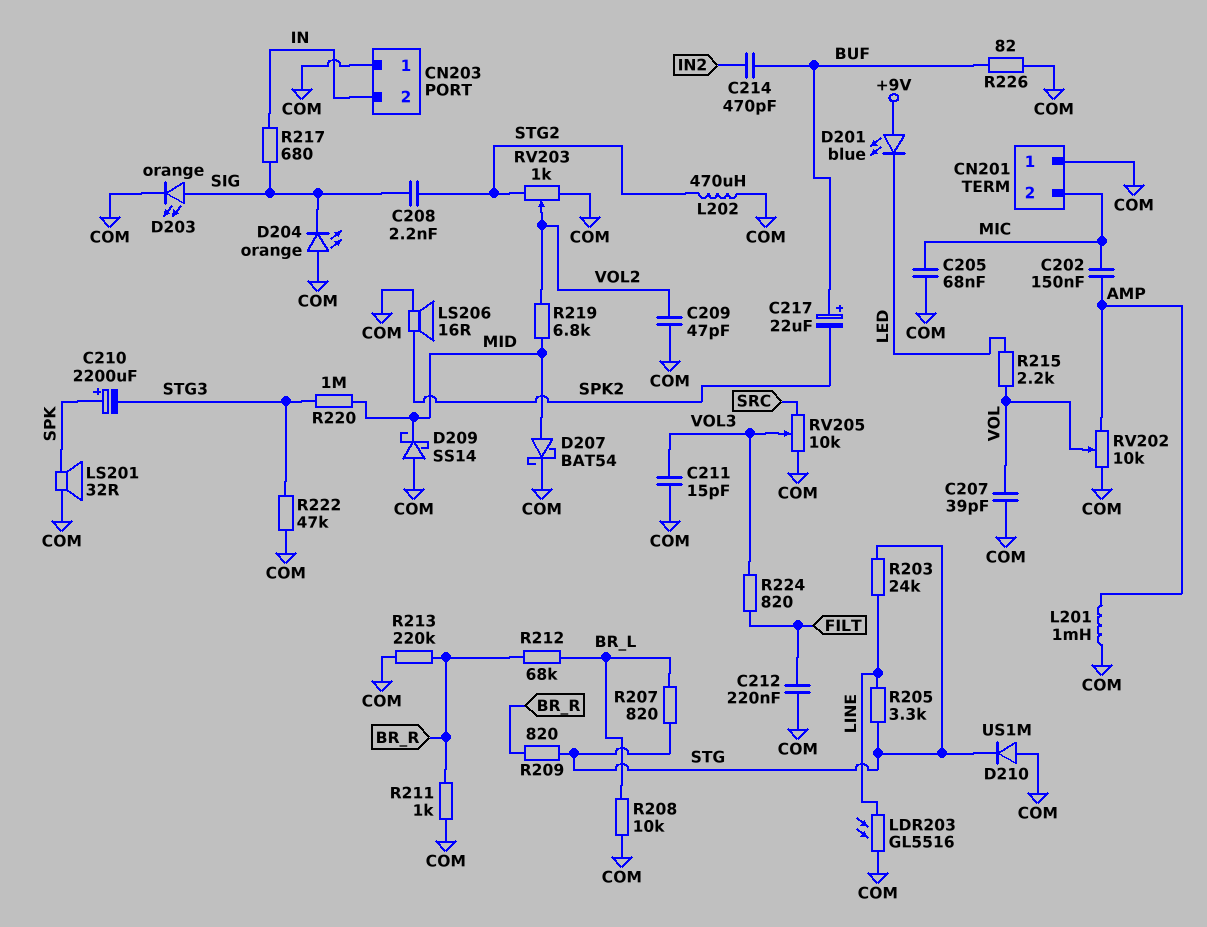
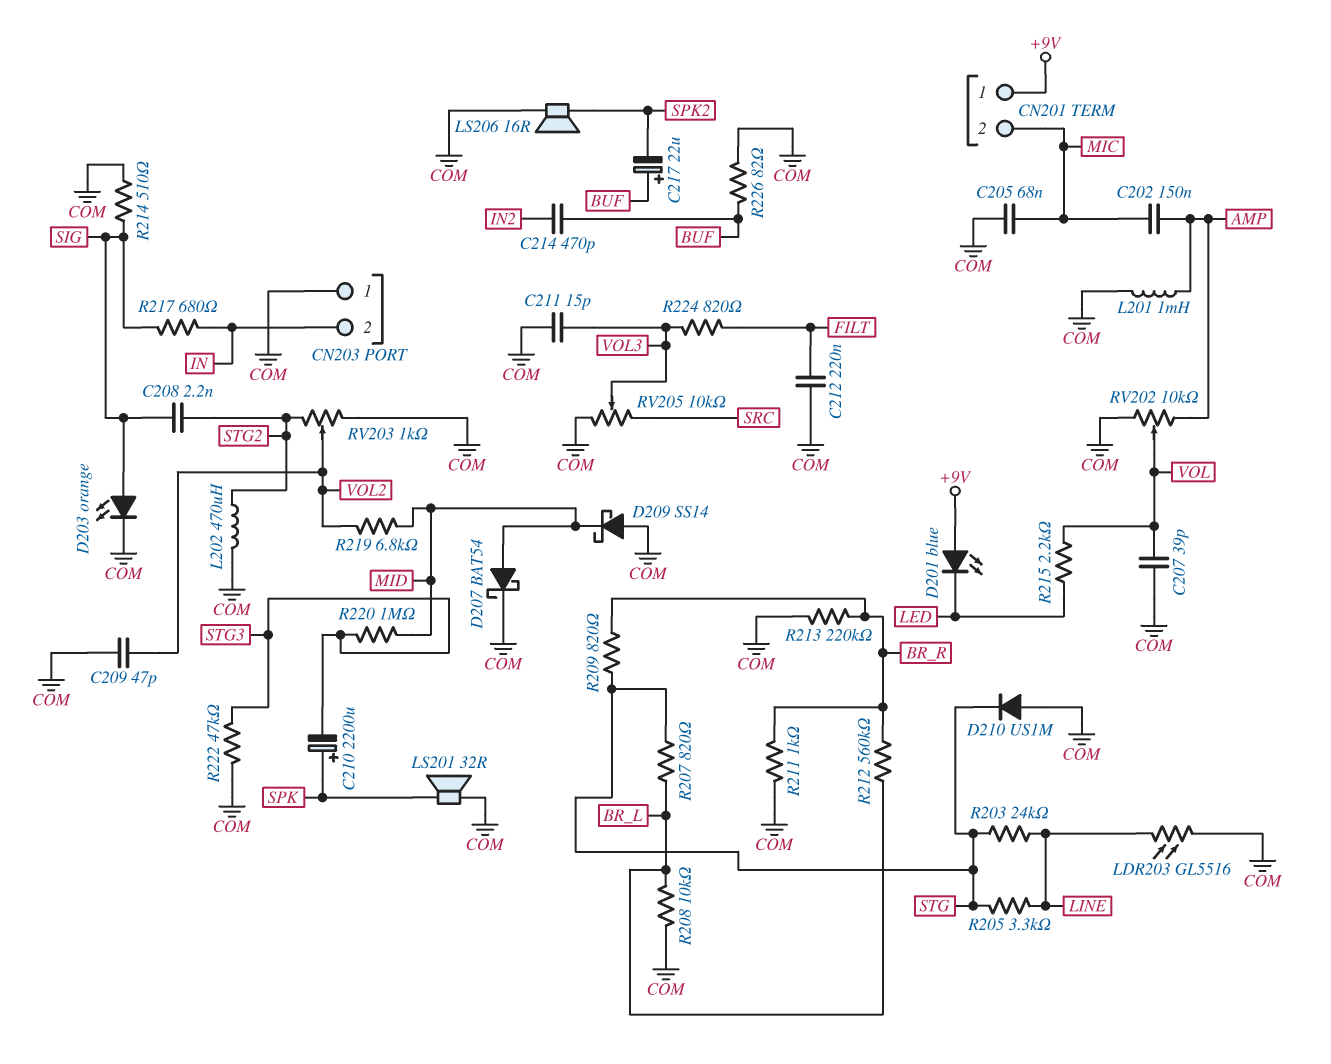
CN201 pin 1: COM -> +9V
D204: LED orange (A COM, K SIG) -> none
R212: 68k (BR_L, BR_R) -> 560k (BR_L, BR_R)
R214: none -> 510 (COM, SIG)

